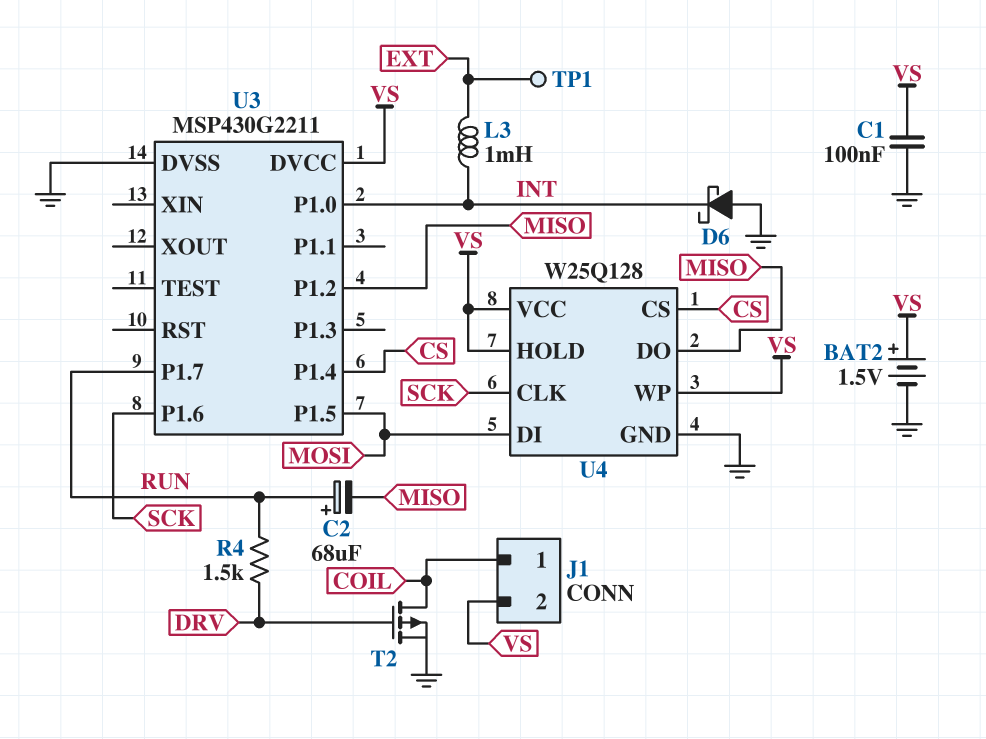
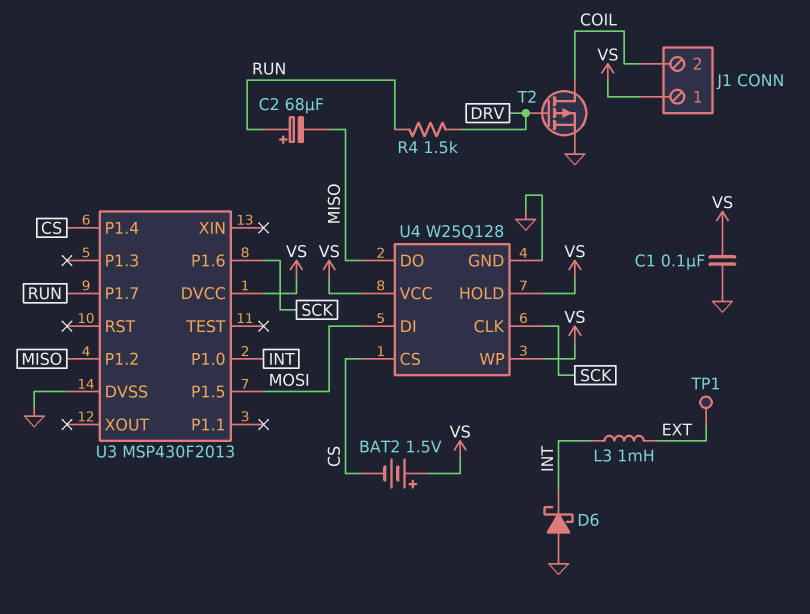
BAT2: 1.5V (plus VS, minus GND) -> 1.5V (plus VS, minus CS)
J1 pin 1: COIL -> VS
J1 pin 2: VS -> COIL
U3: MSP430G2211 -> MSP430F2013

